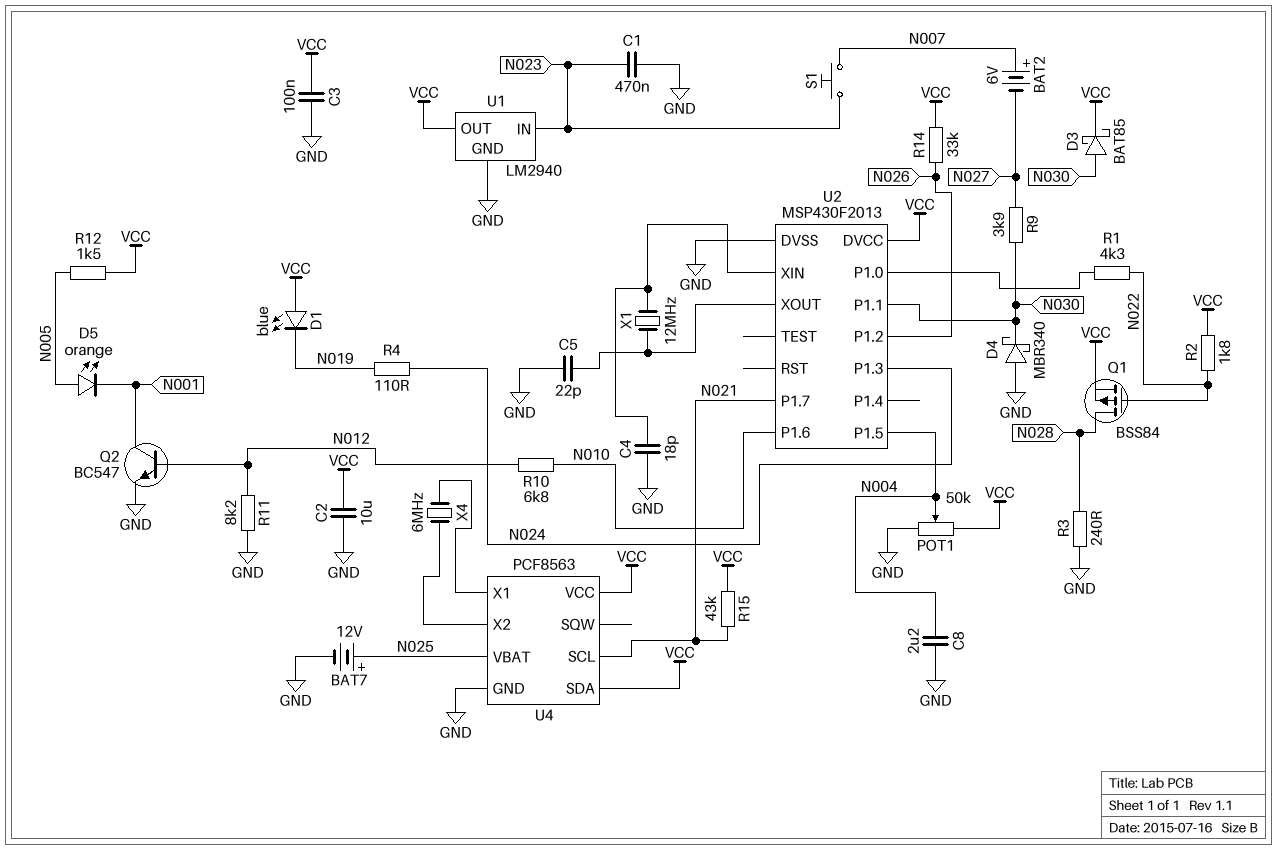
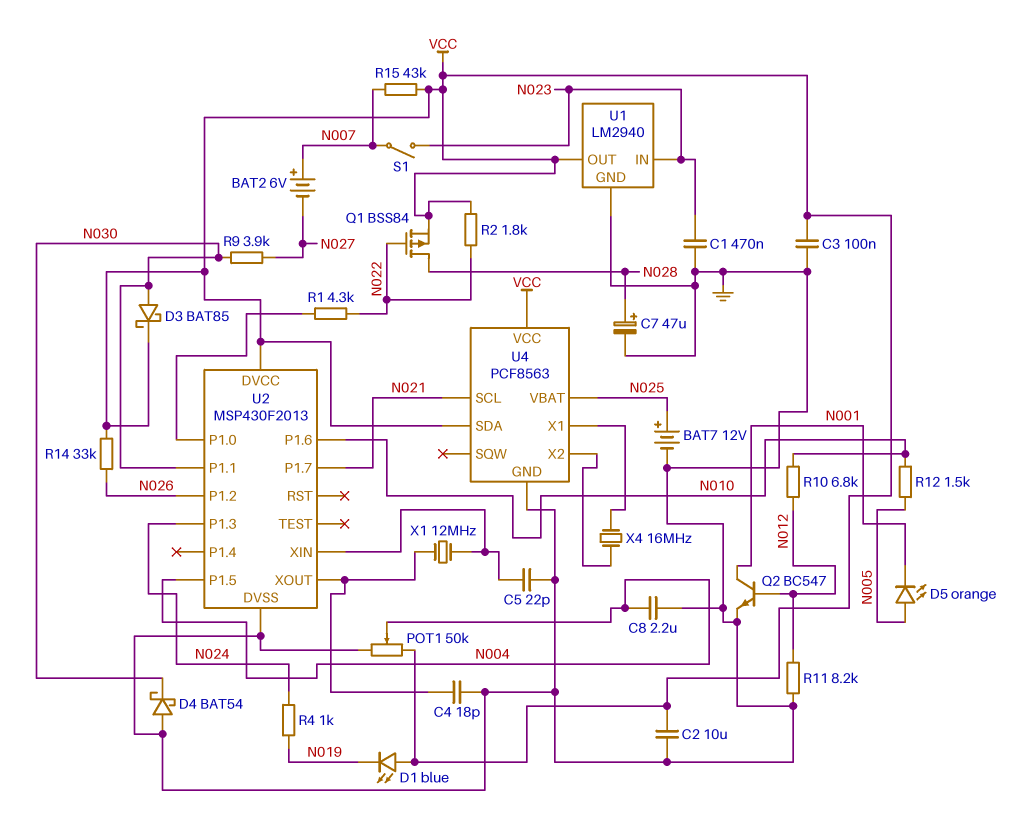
C4: 18pF (GND, U2/XIN) -> 18pF (GND, U2/XOUT)
C5: 22pF (GND, U2/XOUT) -> 22pF (GND, U2/XIN)
C7: none -> 47uF (plus N028, minus GND)
D4: schottky MBR340 (A GND, K N030) -> schottky BAT54 (A GND, K N030)
R3: 240 (GND, N028) -> none
R4: 110 (N019, N024) -> 1k (N019, N024)
R12: 1.5k (N005, VCC) -> 1.5k (N005, N010)
R15: 43k (N021, VCC) -> 43k (N007, VCC)
S1: button (N007, N023) -> switch (N007, N023)
X4: 6MHz (U4/X1, U4/X2) -> 16MHz (U4/X1, U4/X2)

